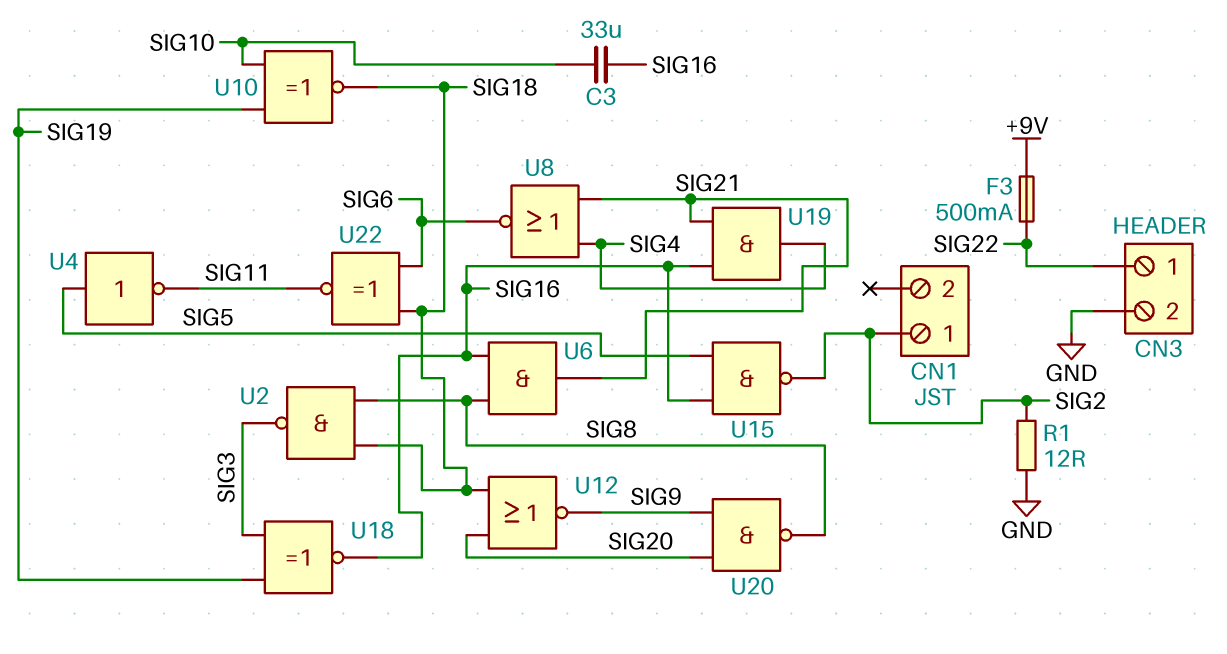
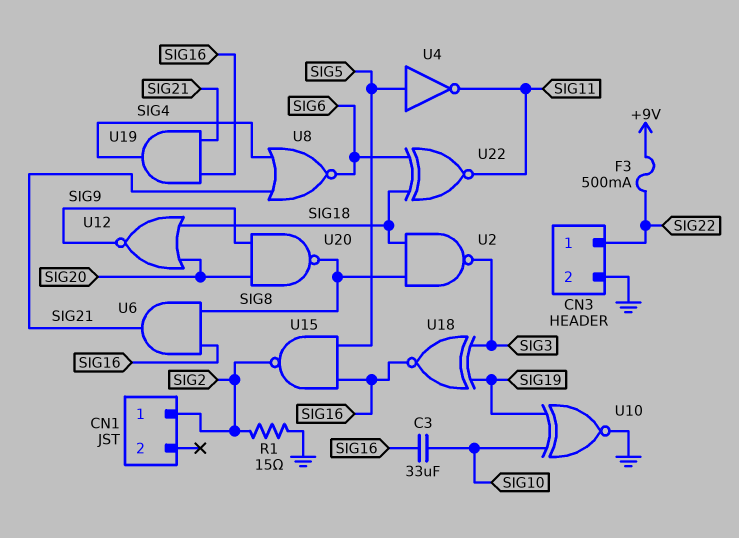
R1: 12 (GND, SIG2) -> 15 (GND, SIG2)
U10: XNOR (in SIG10, in SIG19, out SIG18) -> XNOR (in SIG10, in SIG19, out GND)

